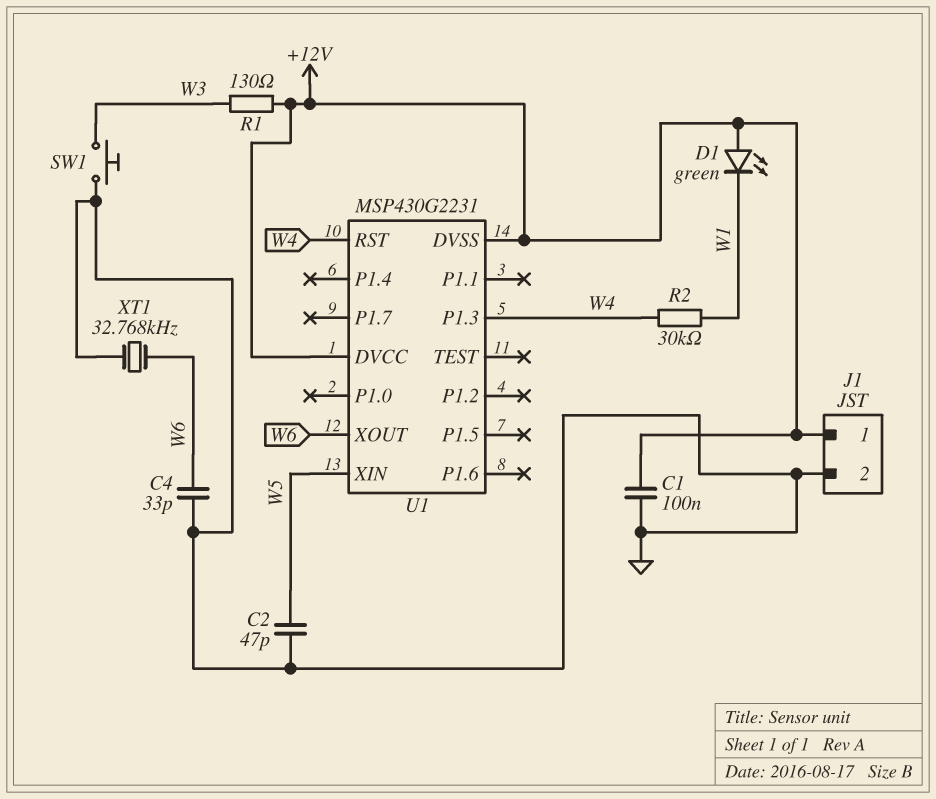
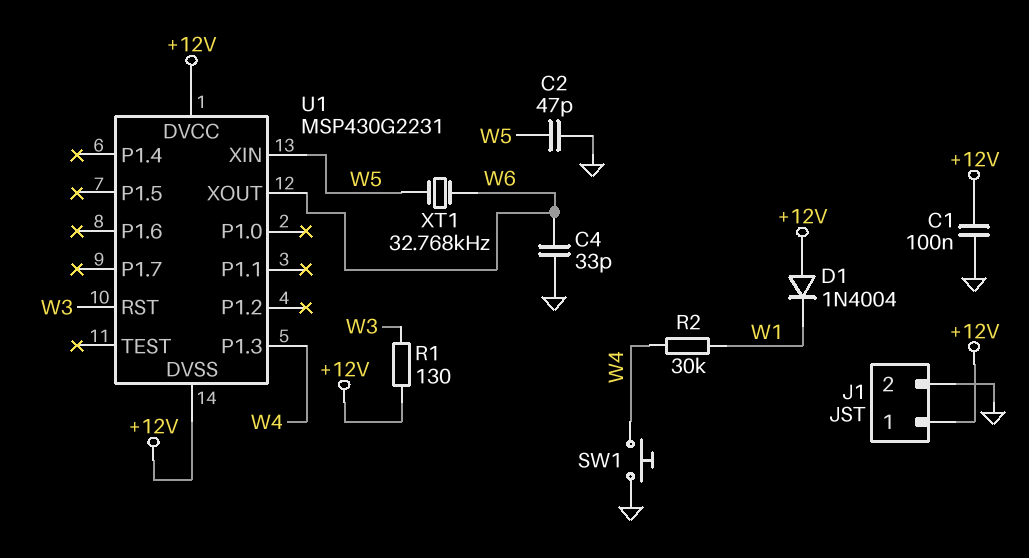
D1: LED green (A +12V, K W1) -> diode 1N4004 (A +12V, K W1)
SW1: button (GND, W3) -> button (GND, W4)
U1 pin RST: W4 -> W3
XT1: 32.768kHz (GND, W6) -> 32.768kHz (W5, W6)

